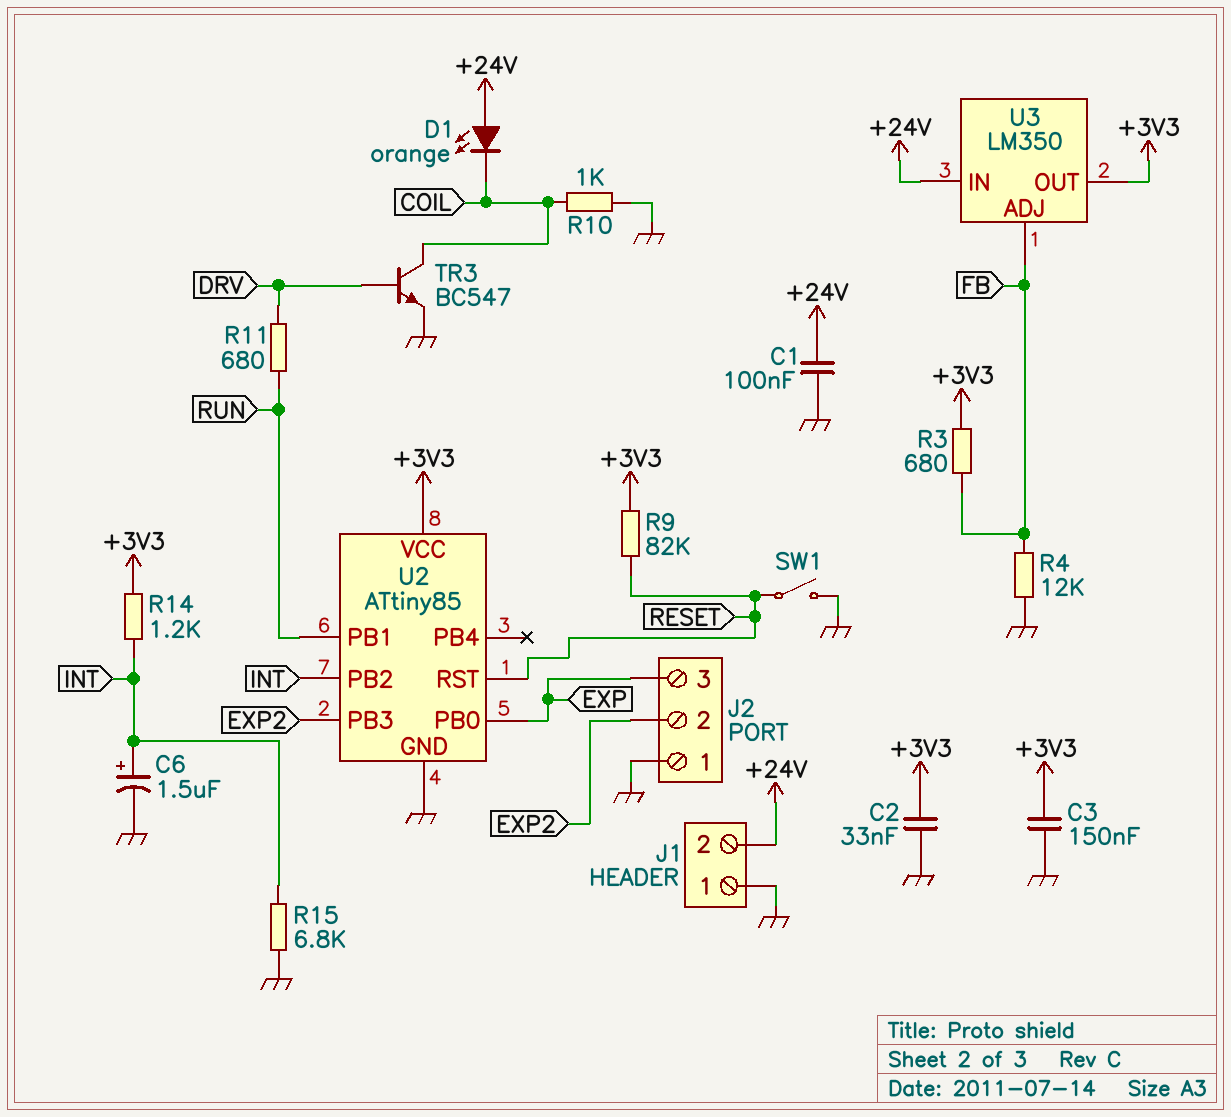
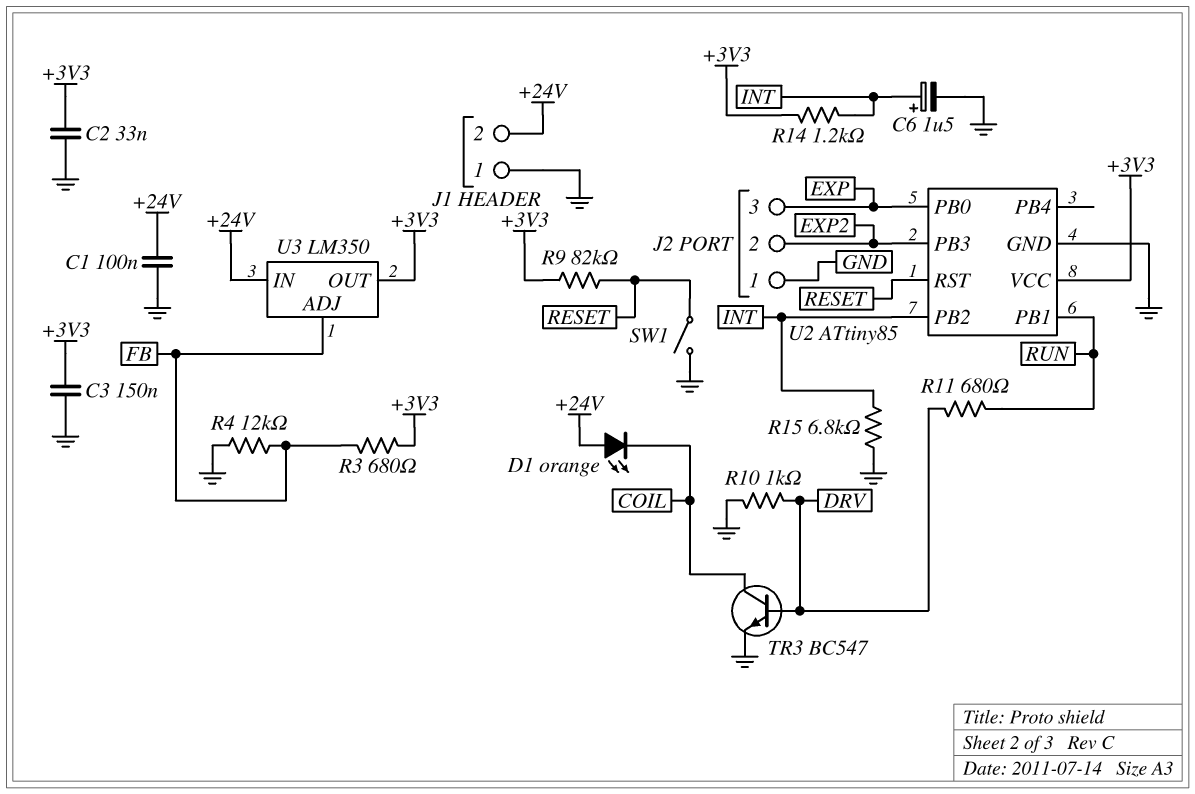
R10: 1k (COIL, GND) -> 1k (DRV, GND)

